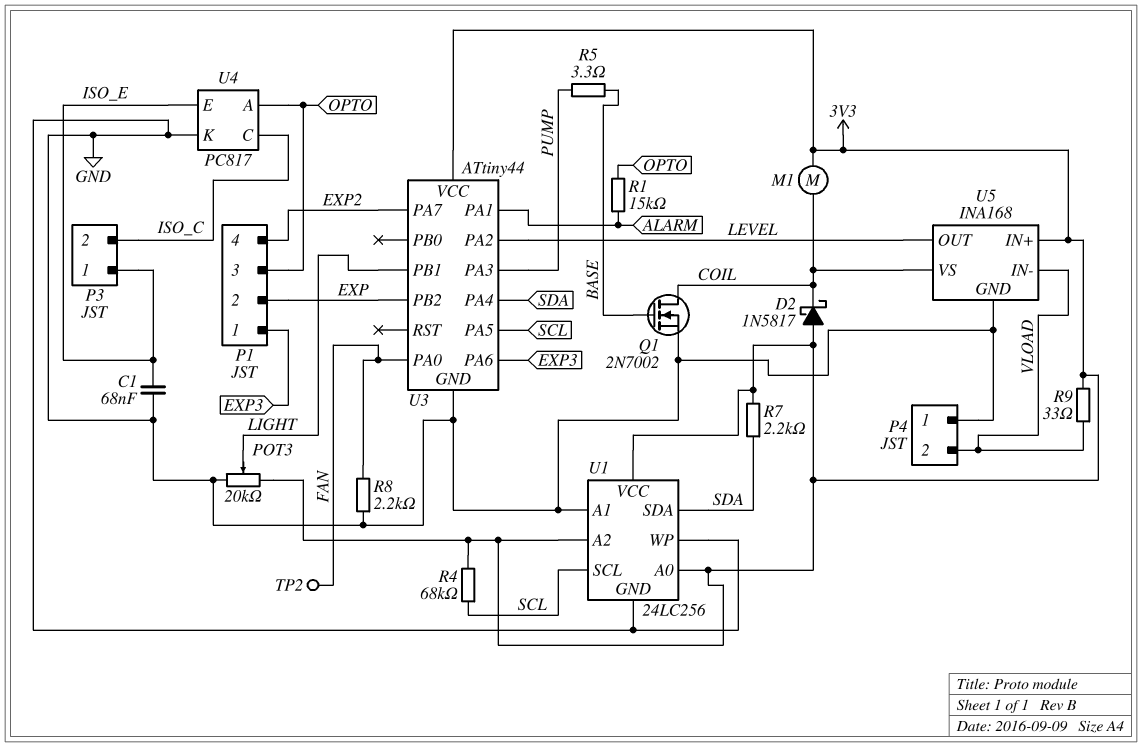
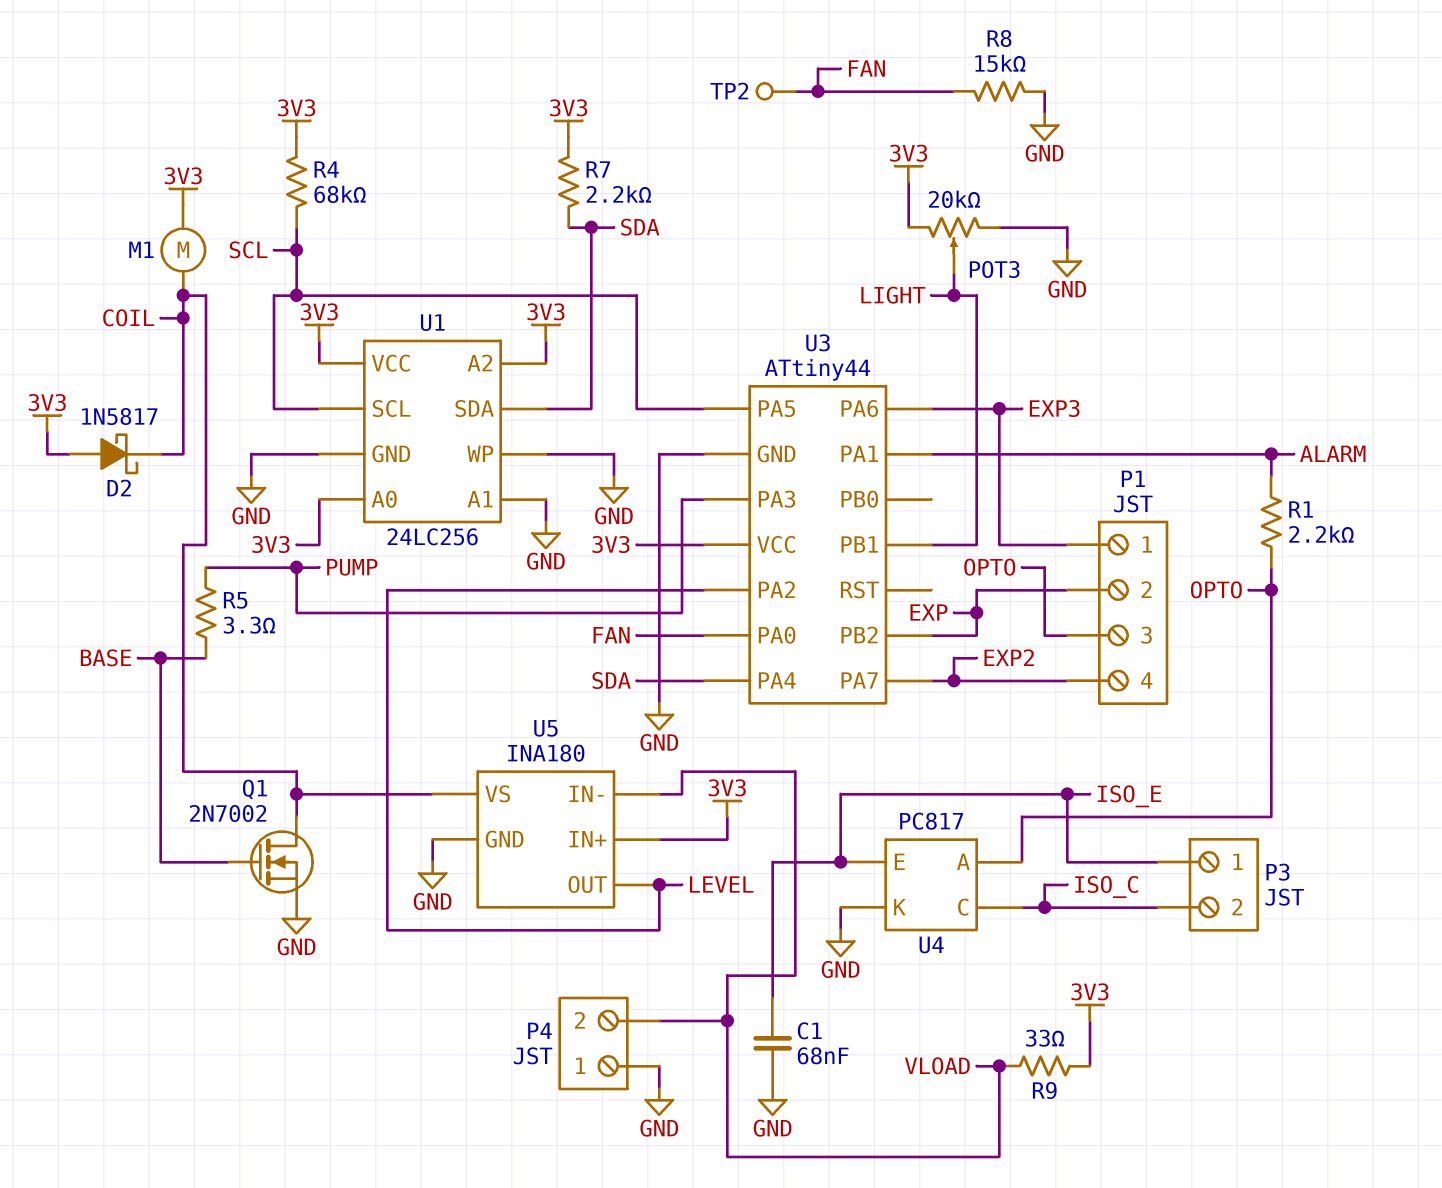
R1: 15k (ALARM, OPTO) -> 2.2k (ALARM, OPTO)
R8: 2.2k (FAN, GND) -> 15k (FAN, GND)
U5: INA168 -> INA180

